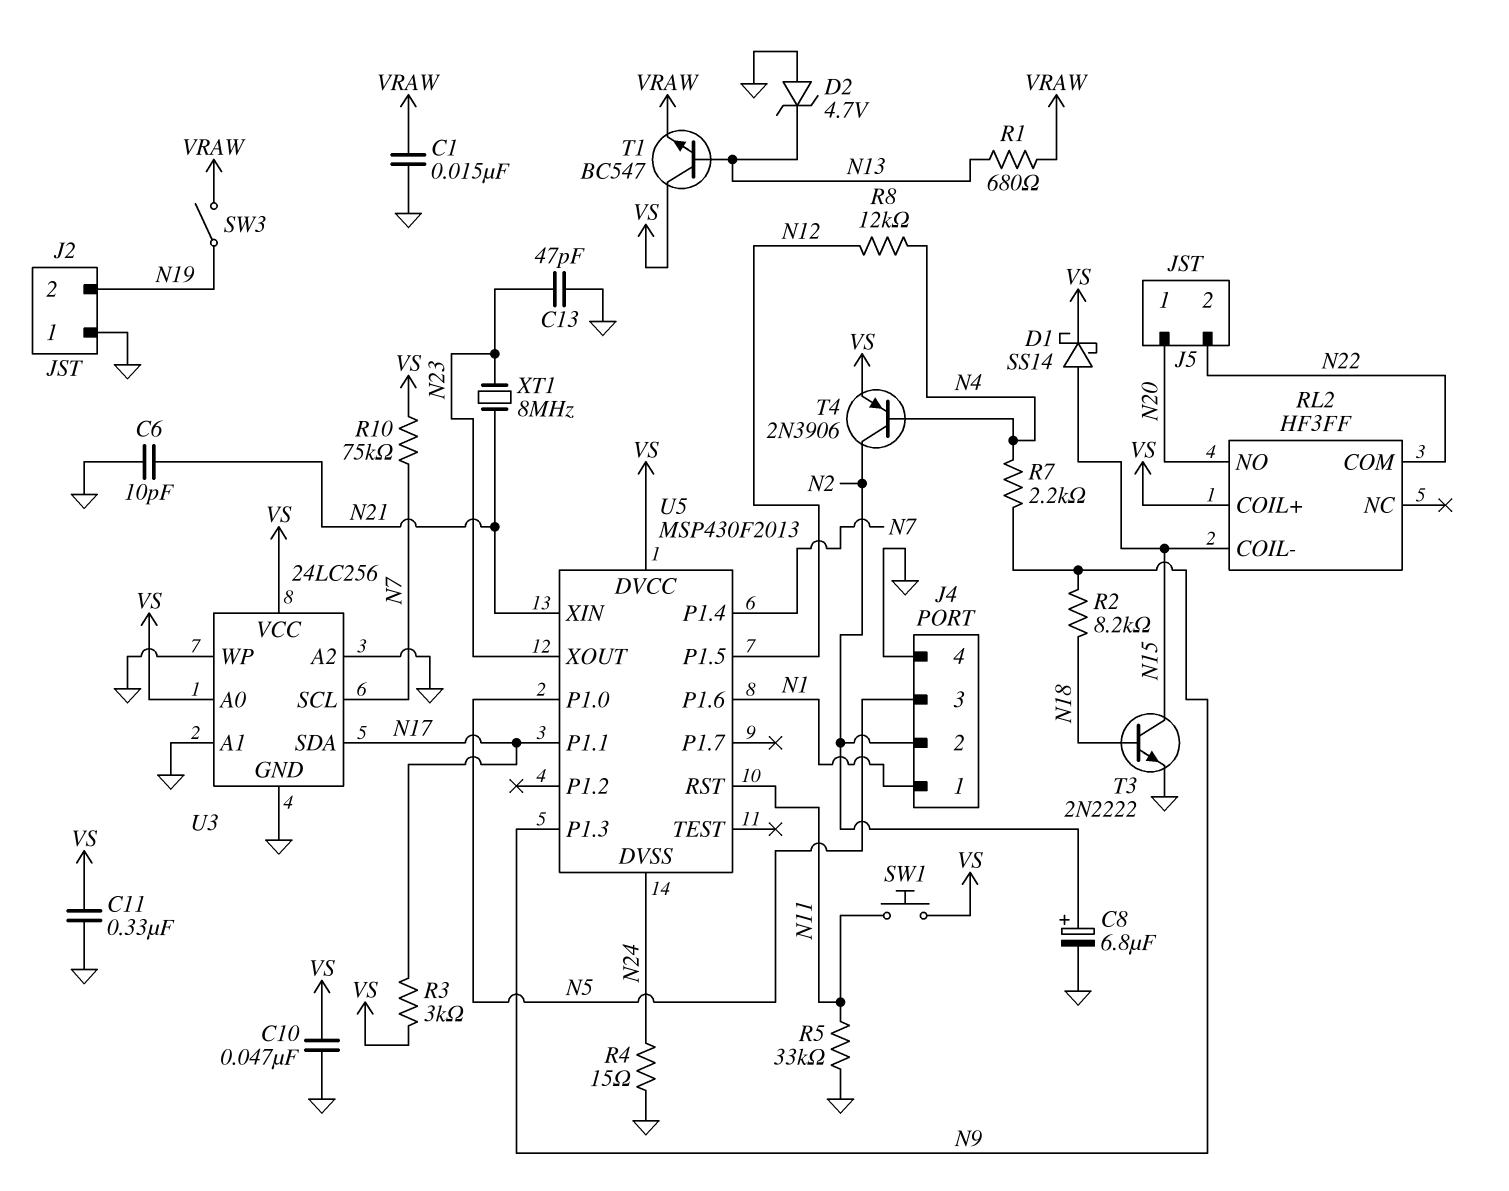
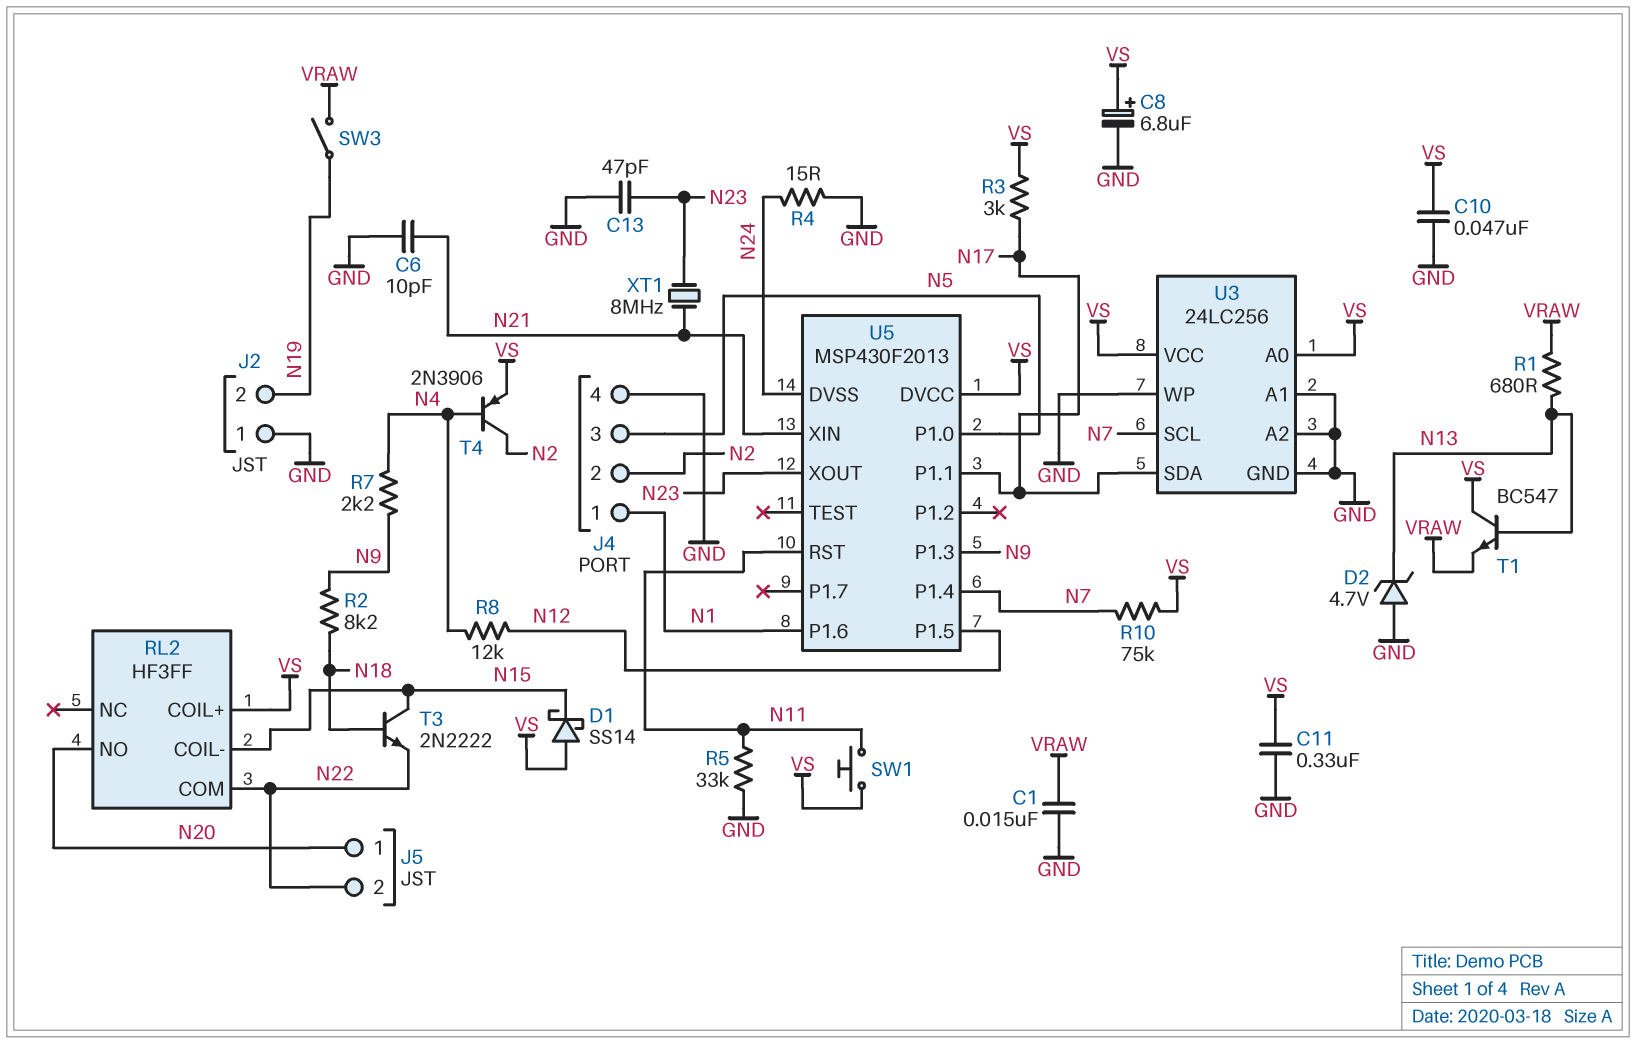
C8: 6.8uF (plus N2, minus GND) -> 6.8uF (plus VS, minus GND)
D1: schottky SS14 (A N15, K VS) -> schottky SS14 (A VS, K N15)
T3: NPN 2N2222 (B N18, C N15, E GND) -> NPN 2N2222 (B N18, C N15, E N22)

